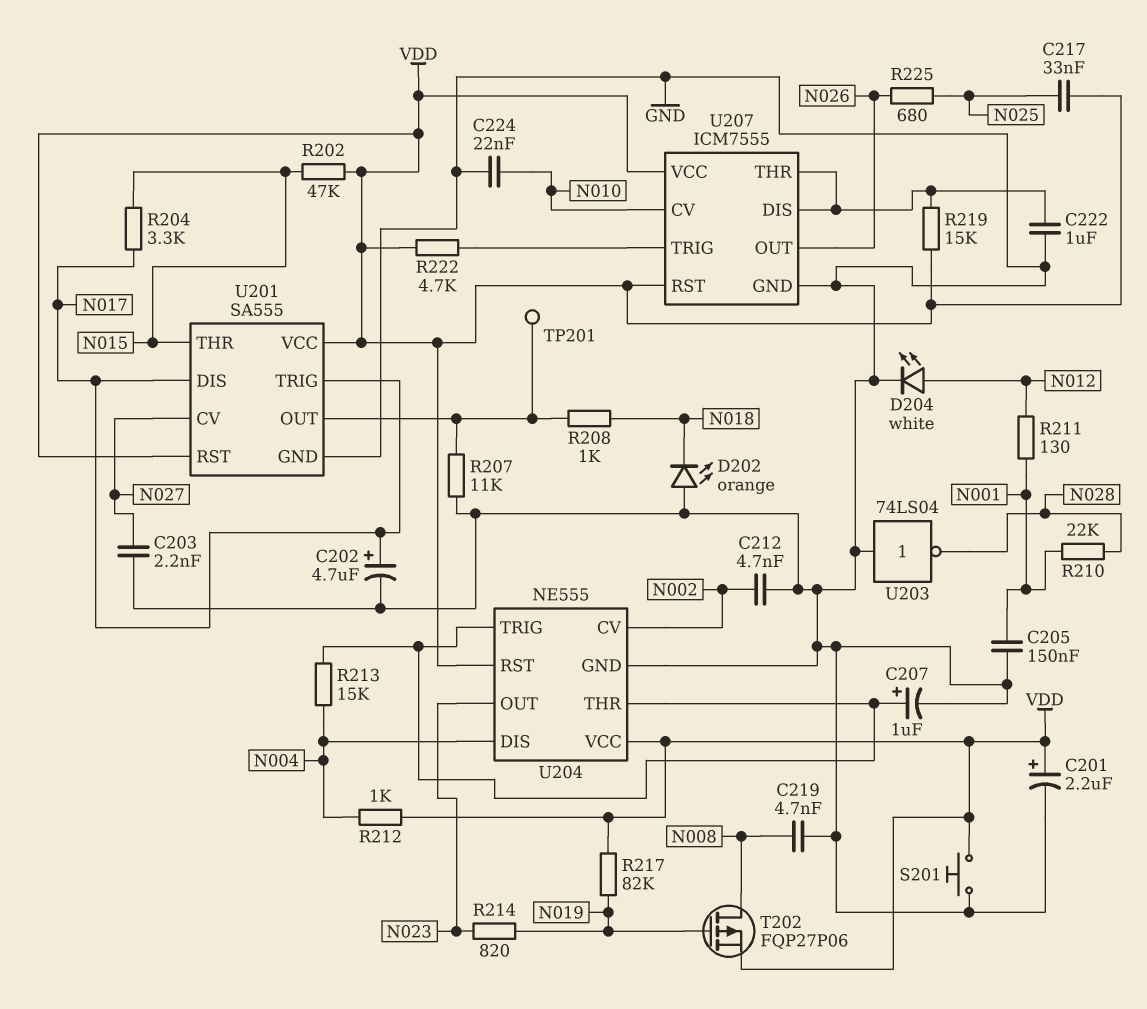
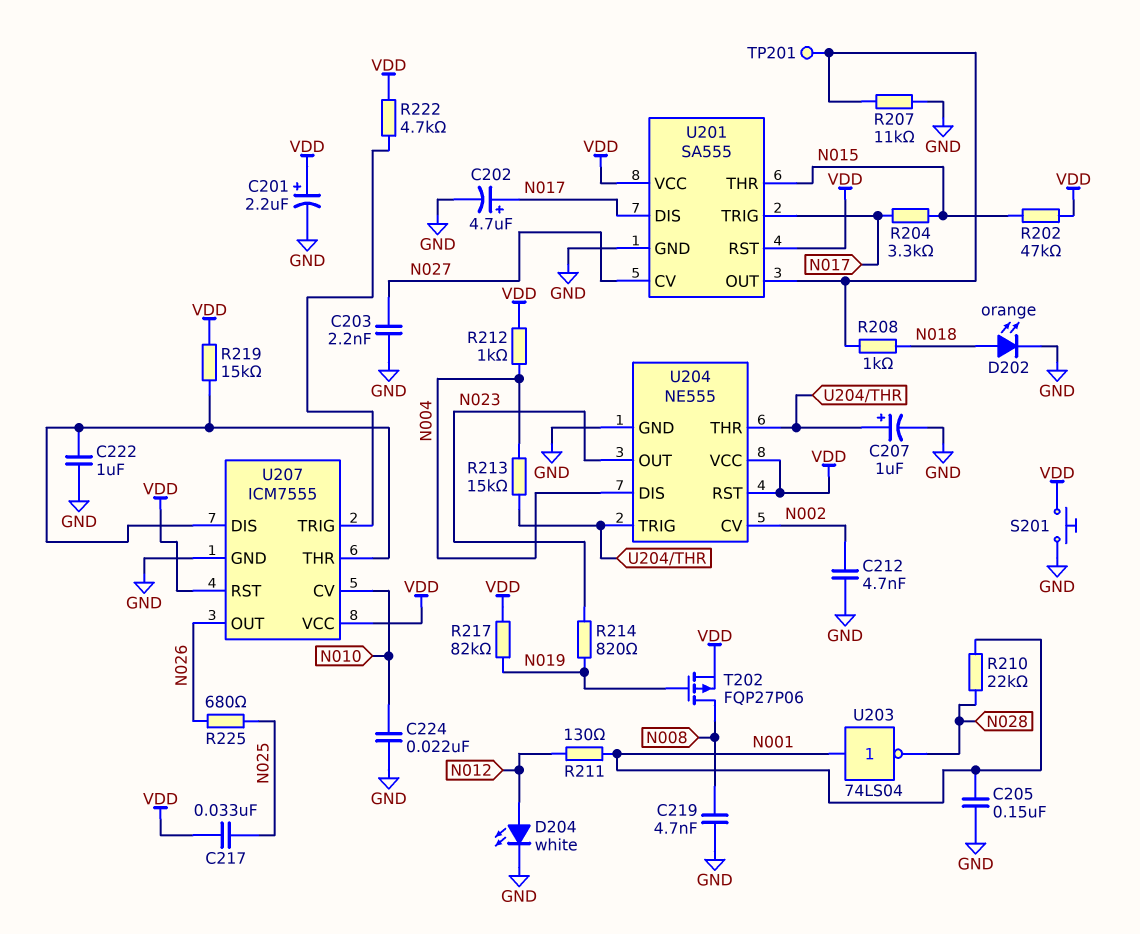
D202: LED orange (A GND, K N018) -> LED orange (A N018, K GND)
U203: NOT 74LS04 (in GND, out N028) -> NOT 74LS04 (in N001, out N028)

